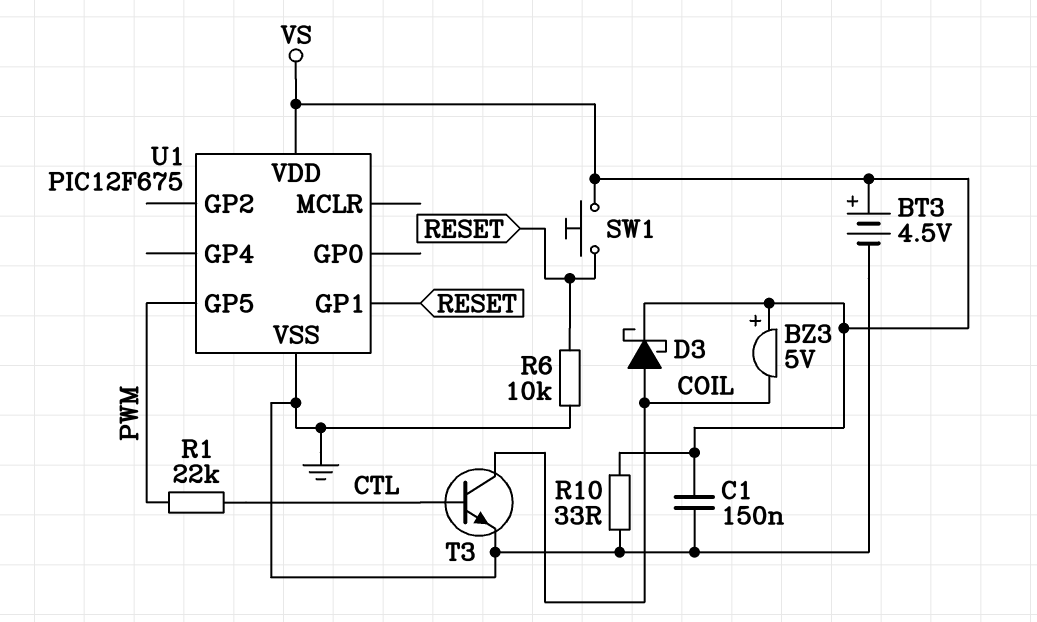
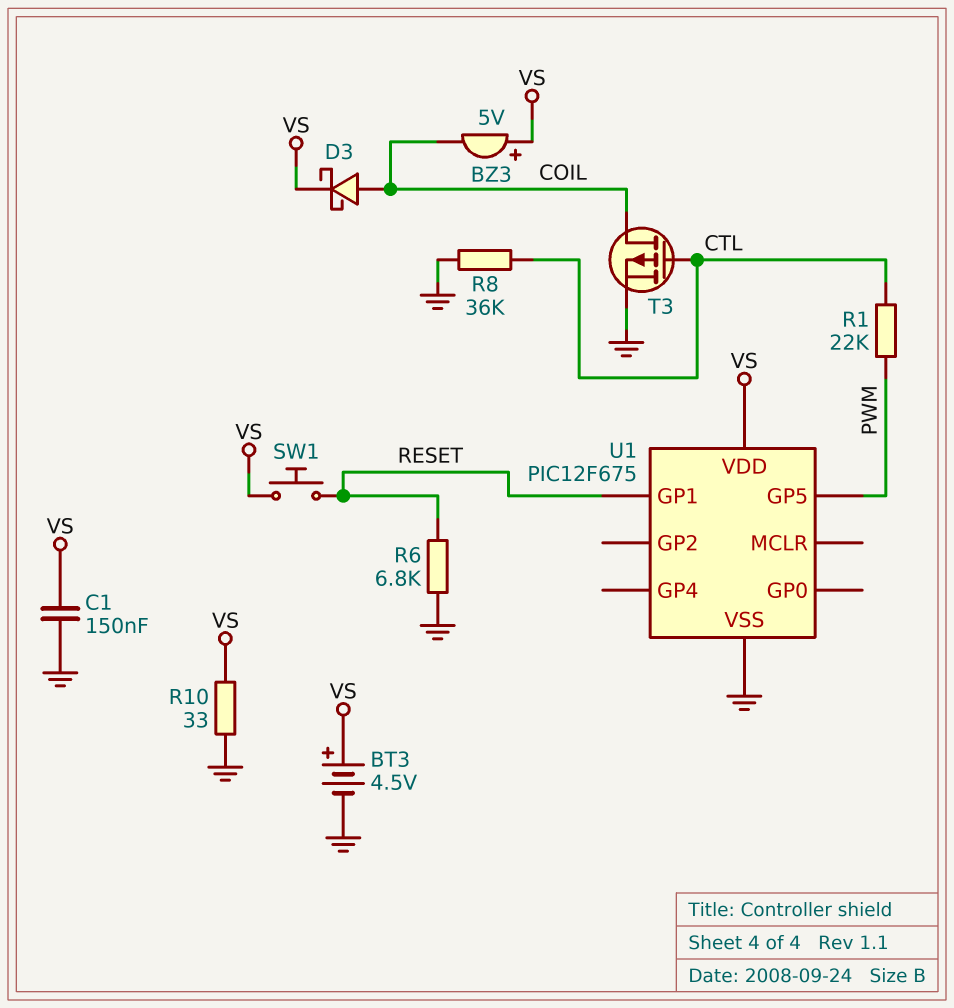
R6: 10k (GND, RESET) -> 6.8k (GND, RESET)
R8: none -> 36k (CTL, GND)
T3: NPN (B CTL, C COIL, E GND) -> PMOS (G CTL, D COIL, S GND)

